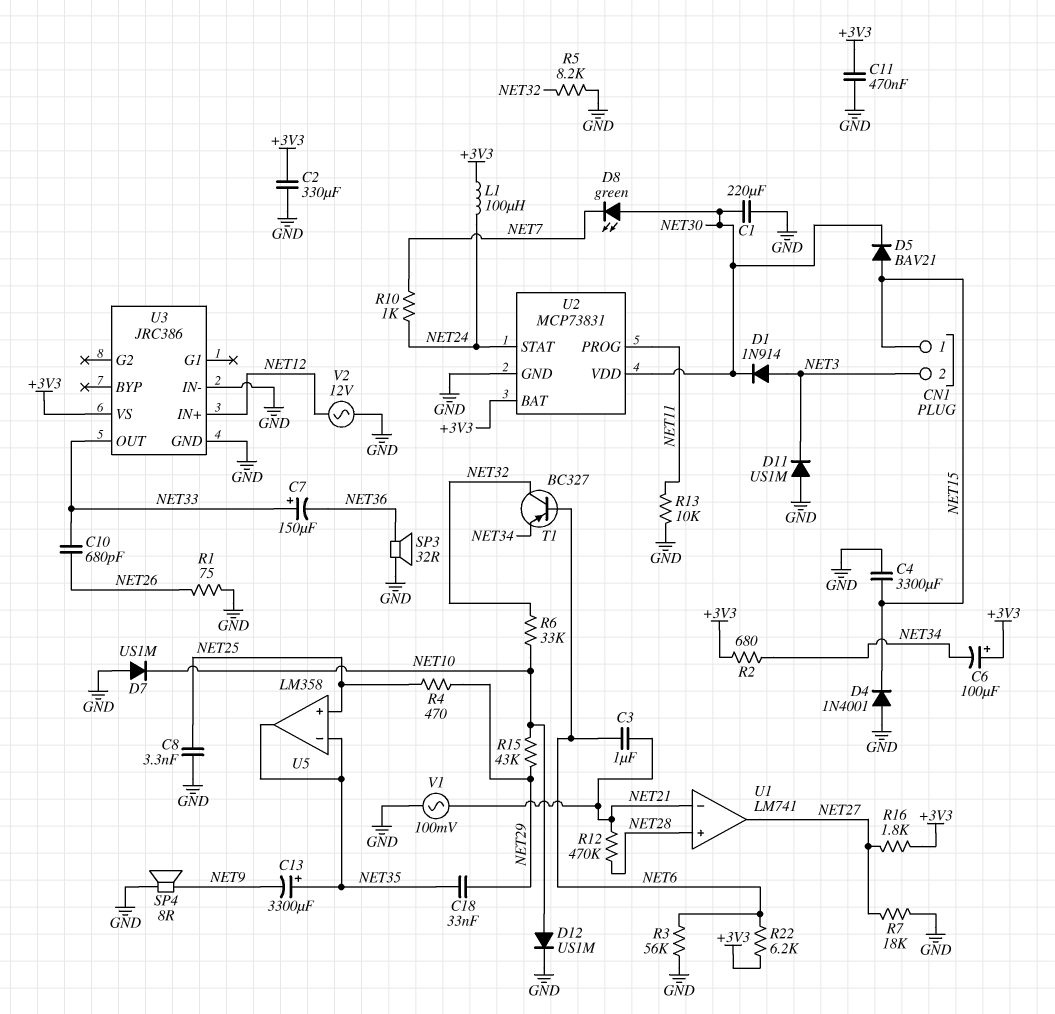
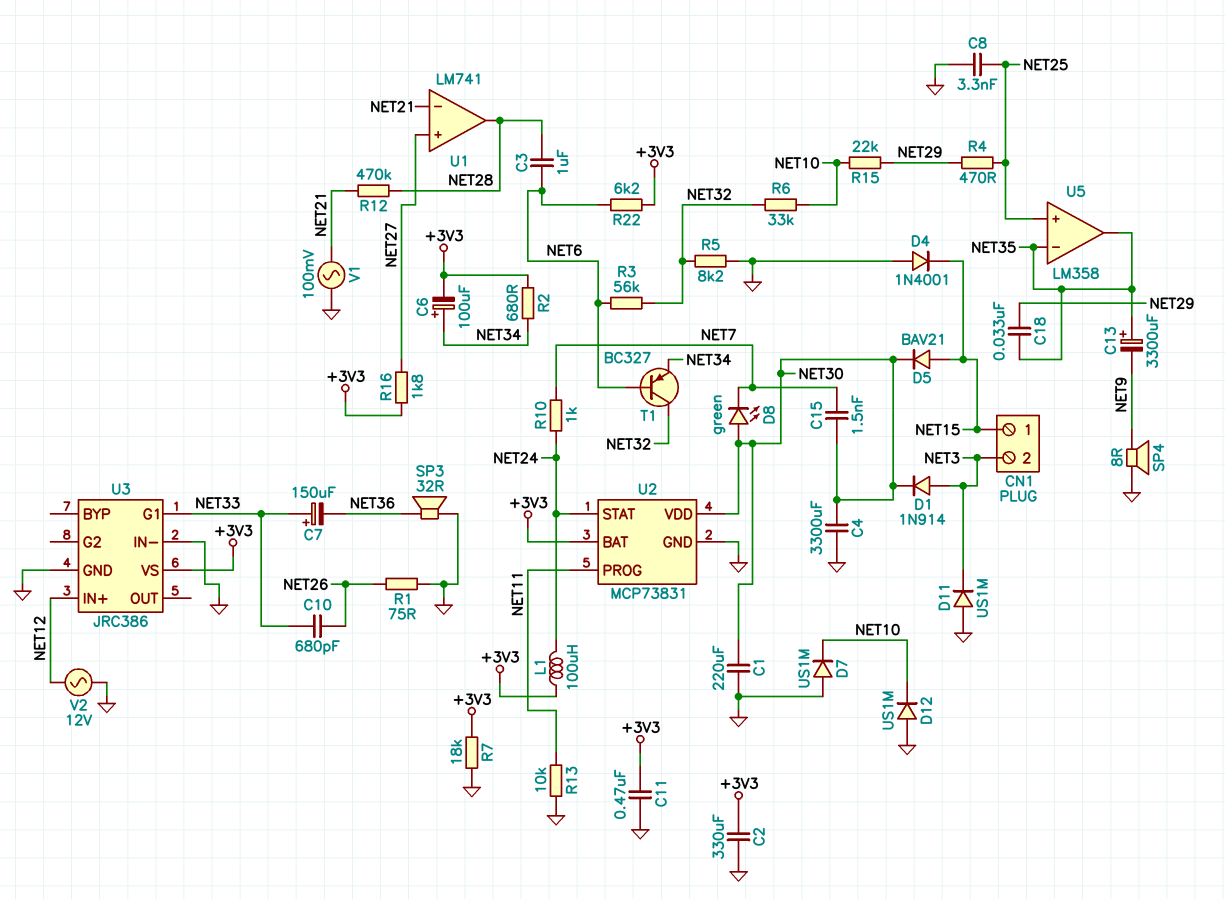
C3: 1uF (NET6, NET21) -> 1uF (NET6, NET28)
C4: 3300uF (GND, NET15) -> 3300uF (GND, NET30)
C6: 100uF (plus +3V3, minus NET34) -> 100uF (plus NET34, minus +3V3)
C15: none -> 1.5nF (NET7, NET30)
D12: diode US1M (A NET10, K GND) -> diode US1M (A GND, K NET10)
R3: 56k (GND, NET6) -> 56k (NET6, NET32)
R7: 18k (GND, NET27) -> 18k (+3V3, GND)
R15: 43k (NET10, NET29) -> 22k (NET10, NET29)
U1 pin in+: NET28 -> NET27
U1 pin out: NET27 -> NET28
U3 pin G1: none -> NET33
U3 pin OUT: NET33 -> none

